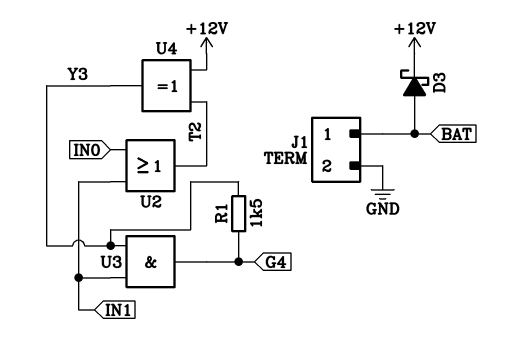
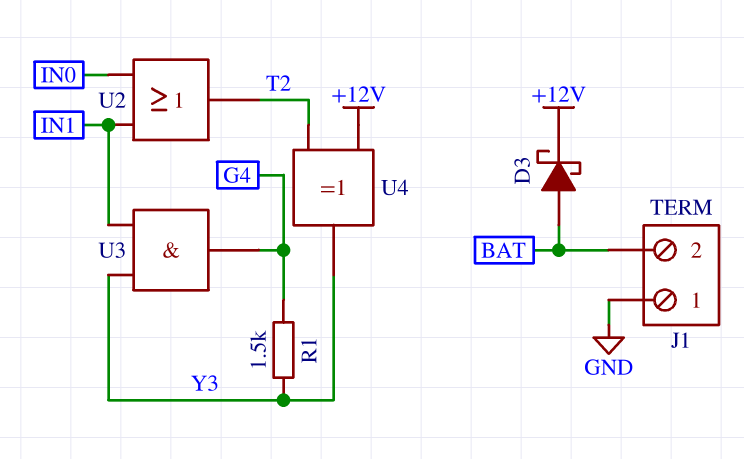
J1 pin 1: BAT -> GND
J1 pin 2: GND -> BAT

